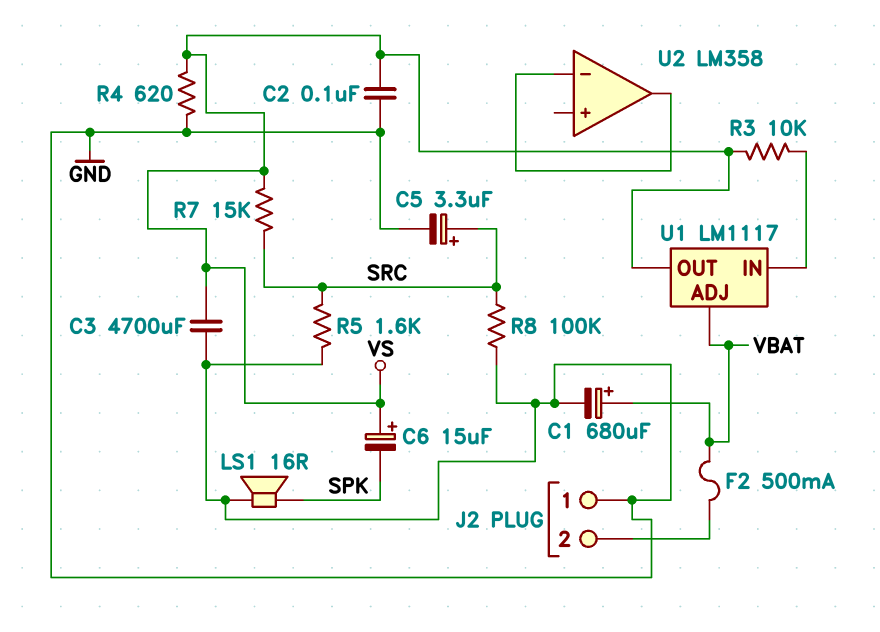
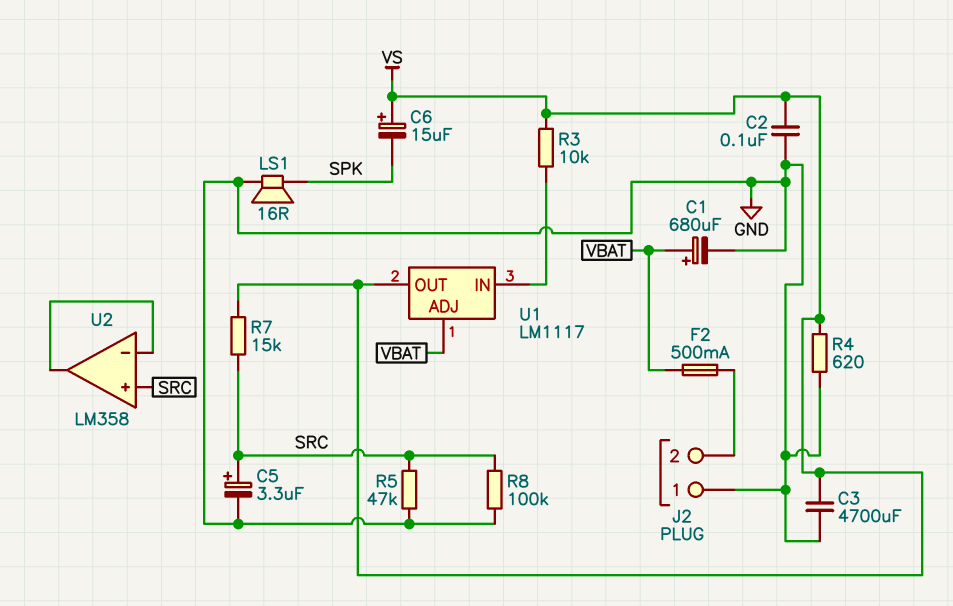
R5: 1.6k (GND, SRC) -> 47k (GND, SRC)
U2 pin in+: none -> SRC

